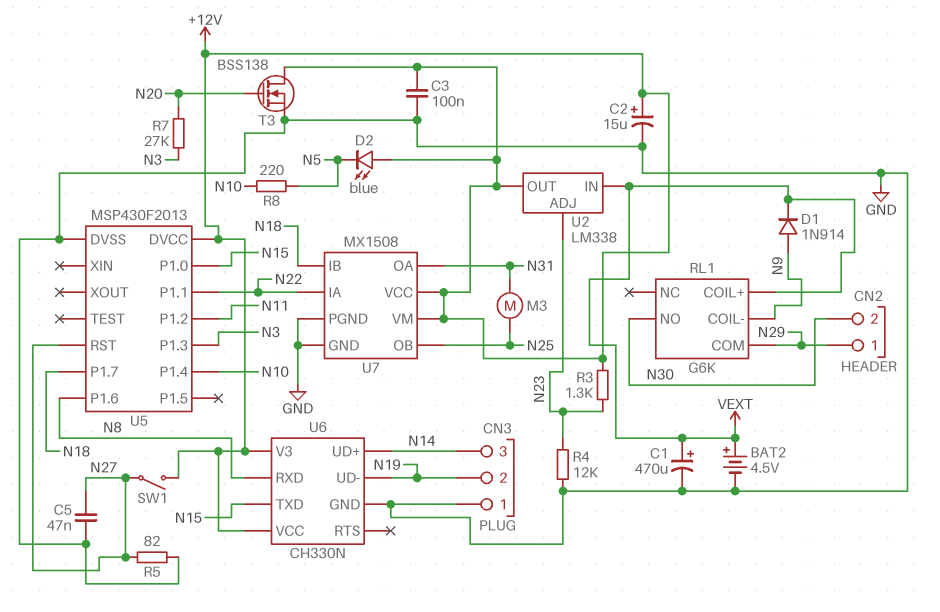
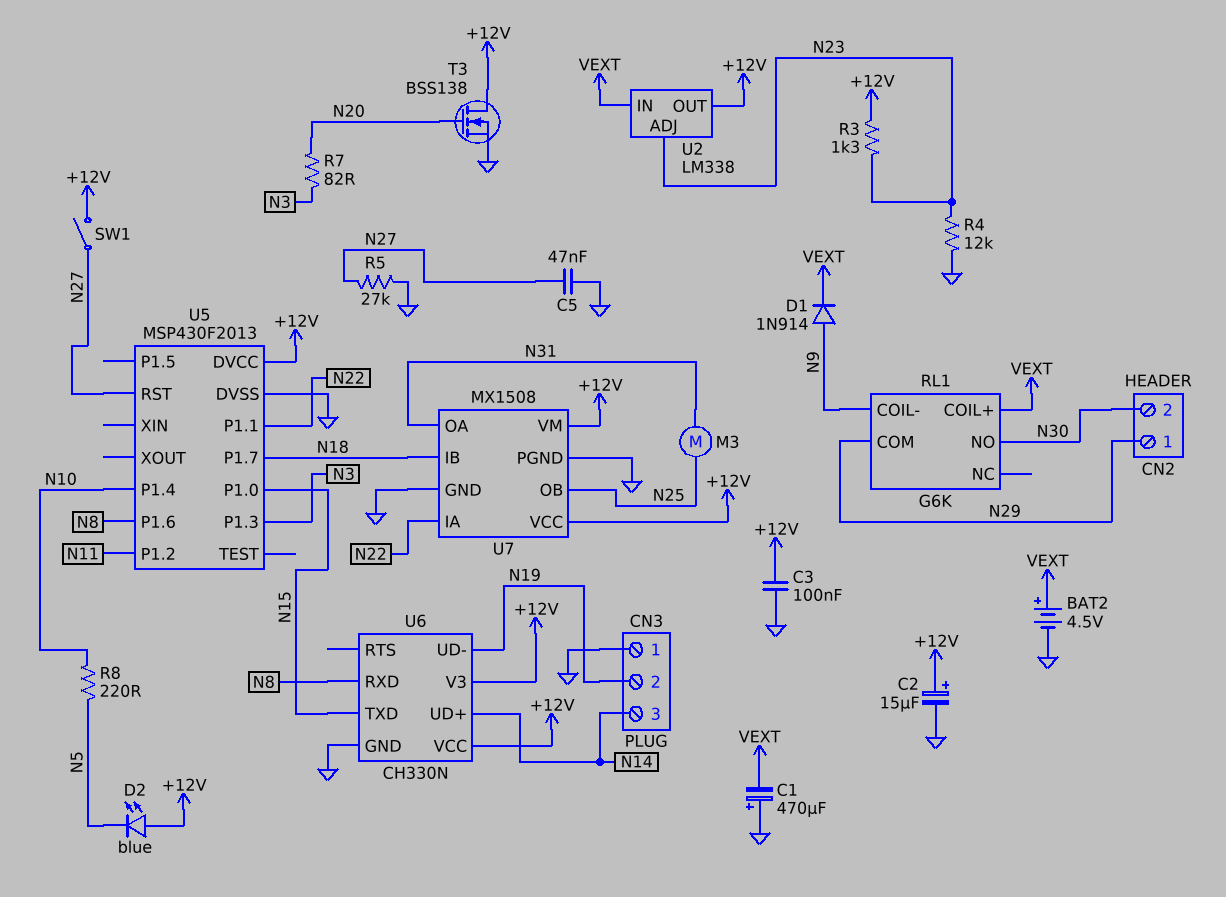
C1: 470uF (plus VEXT, minus GND) -> 470uF (plus GND, minus VEXT)
R5: 82 (GND, N27) -> 27k (GND, N27)
R7: 27k (N3, N20) -> 82 (N3, N20)

